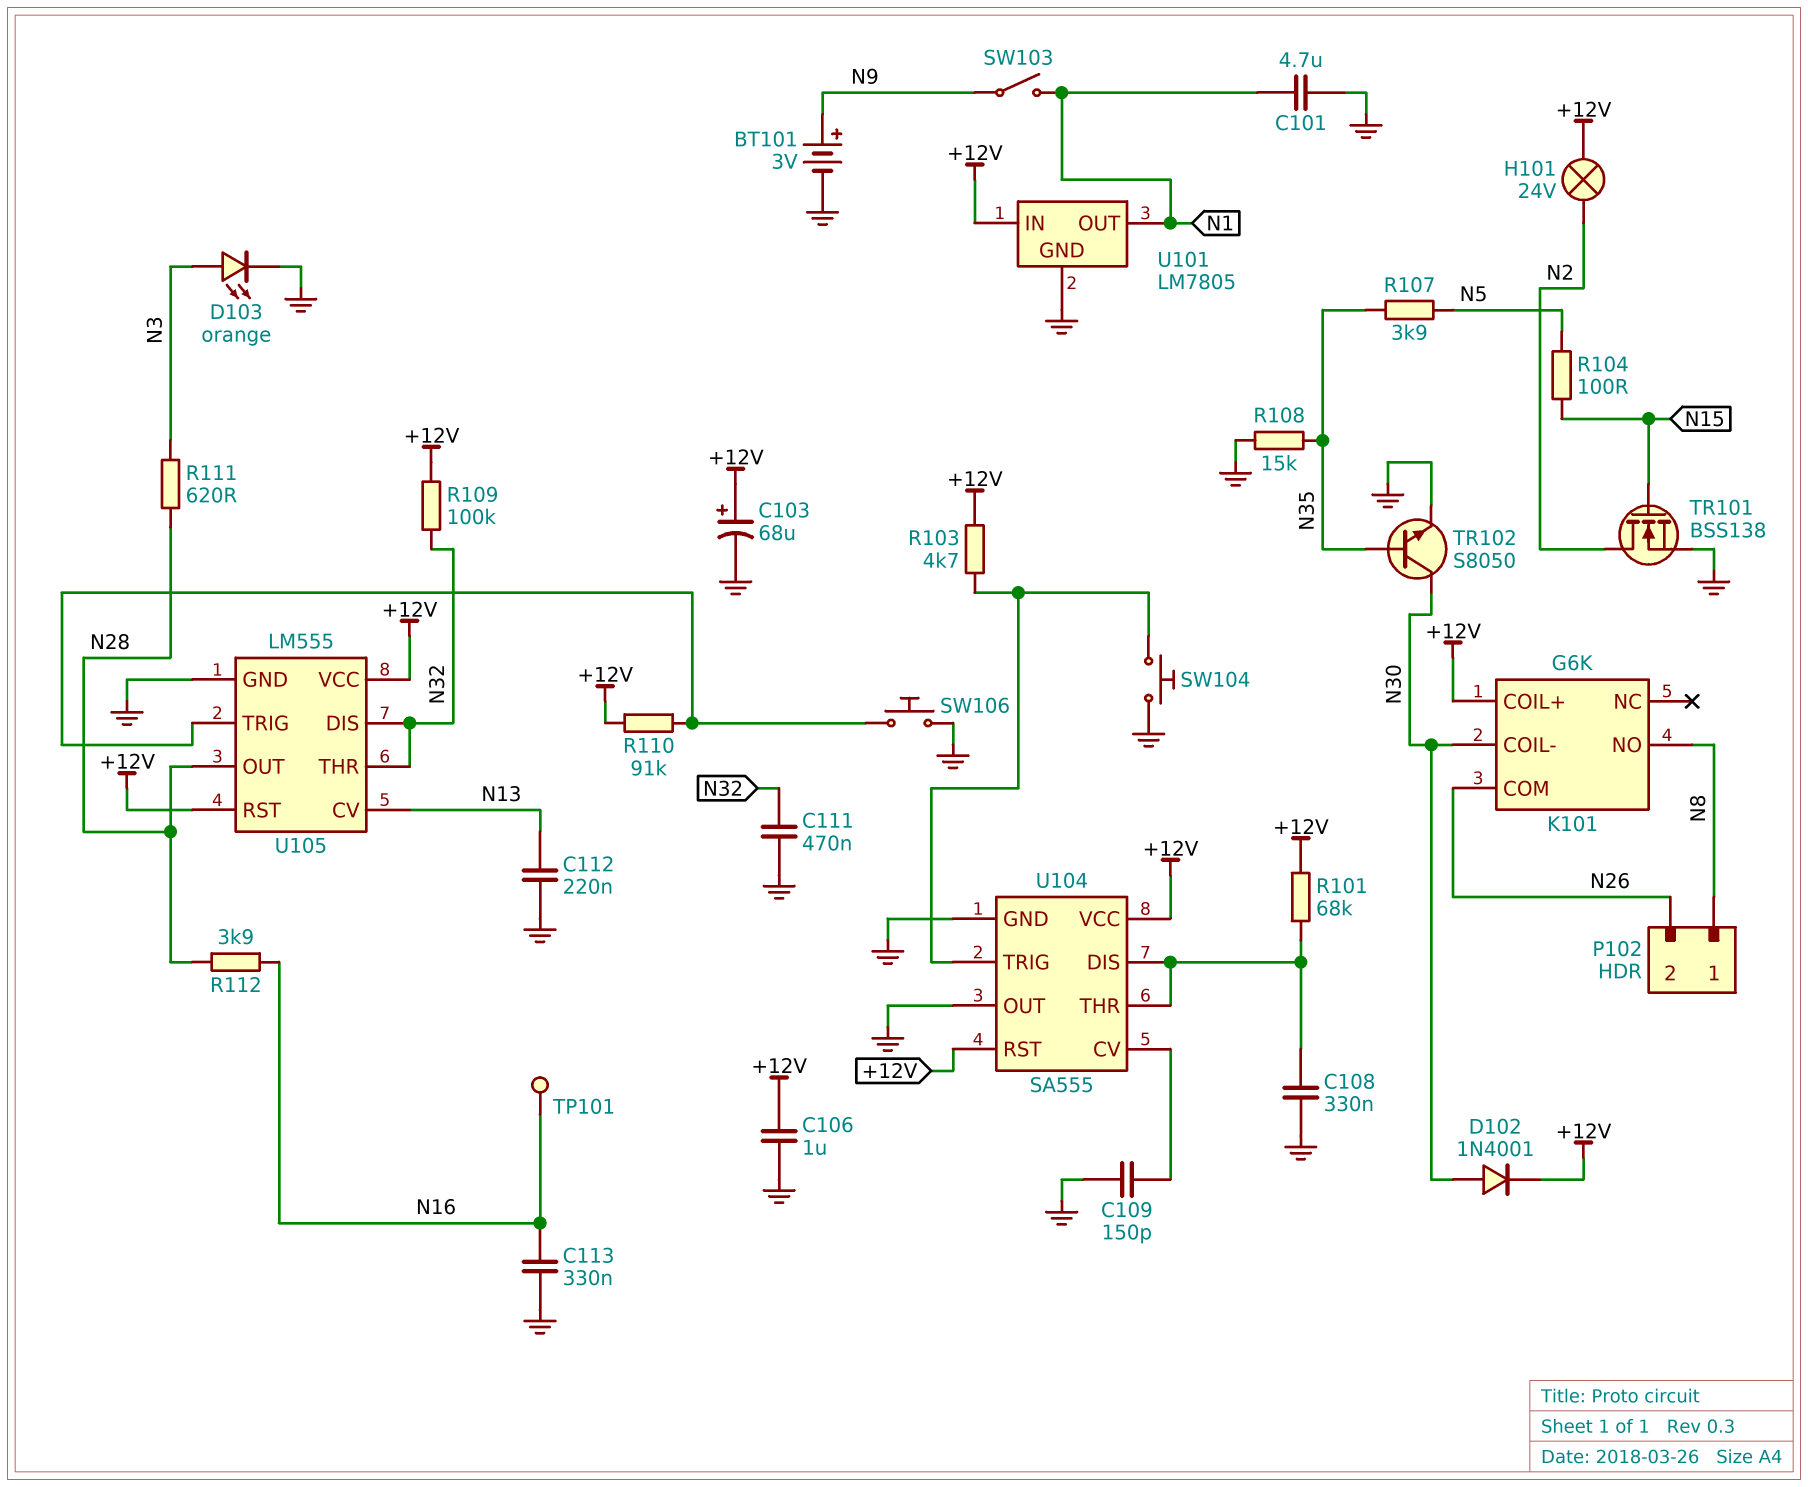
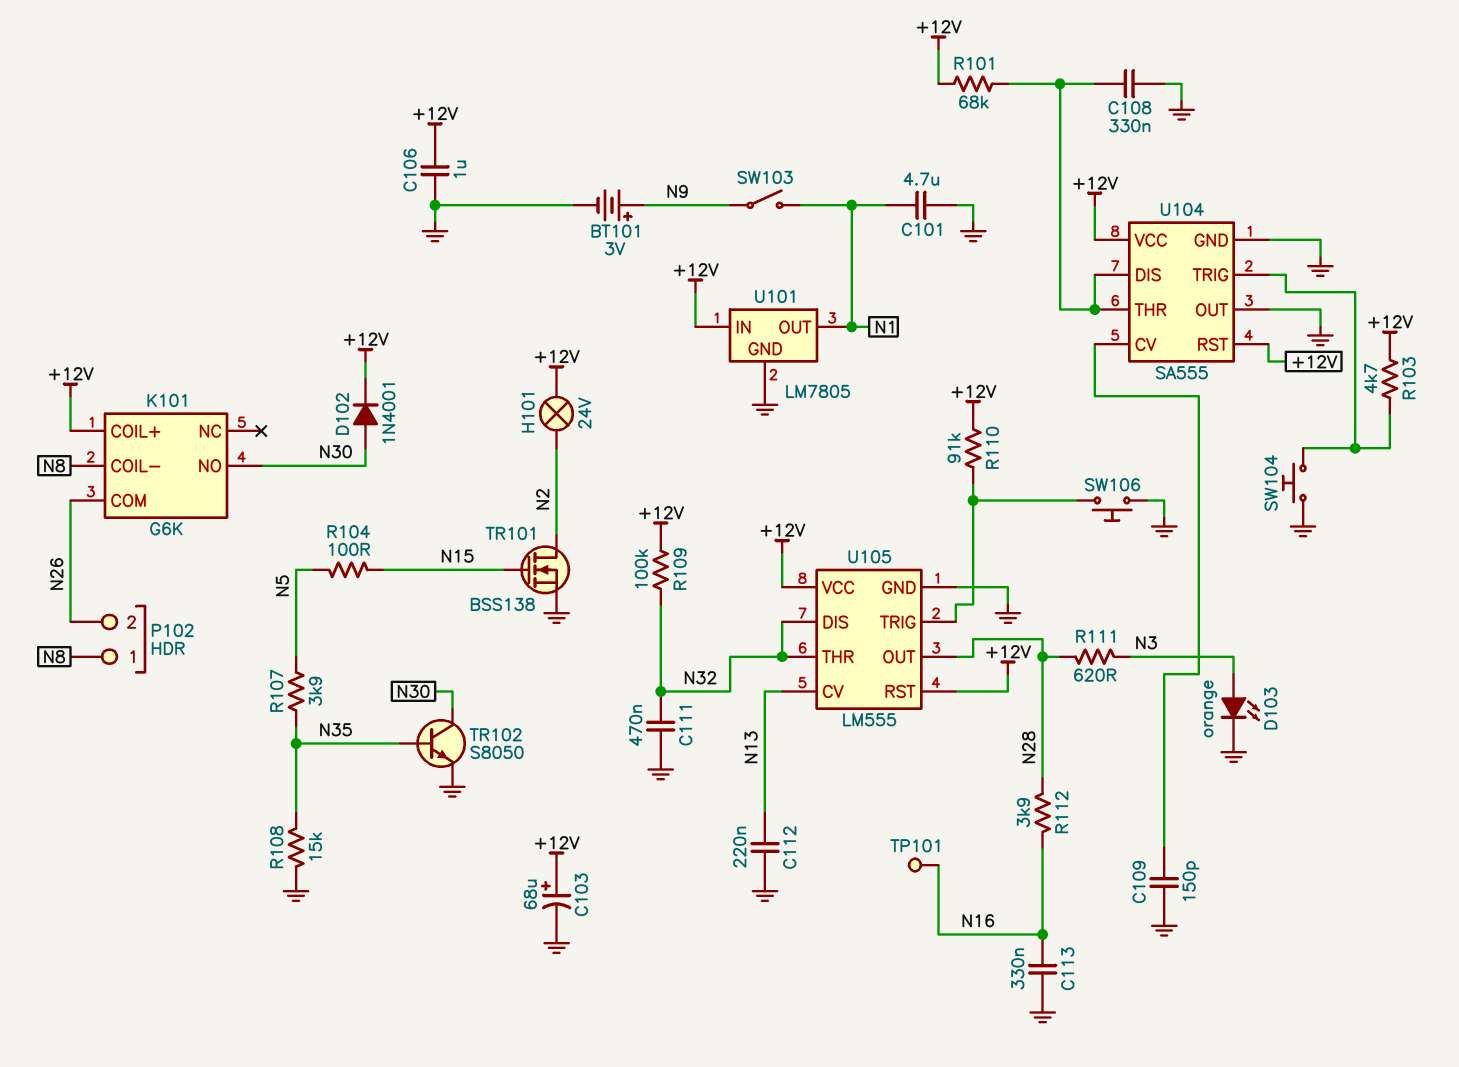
K101 pin COIL-: N30 -> N8
K101 pin NO: N8 -> N30

